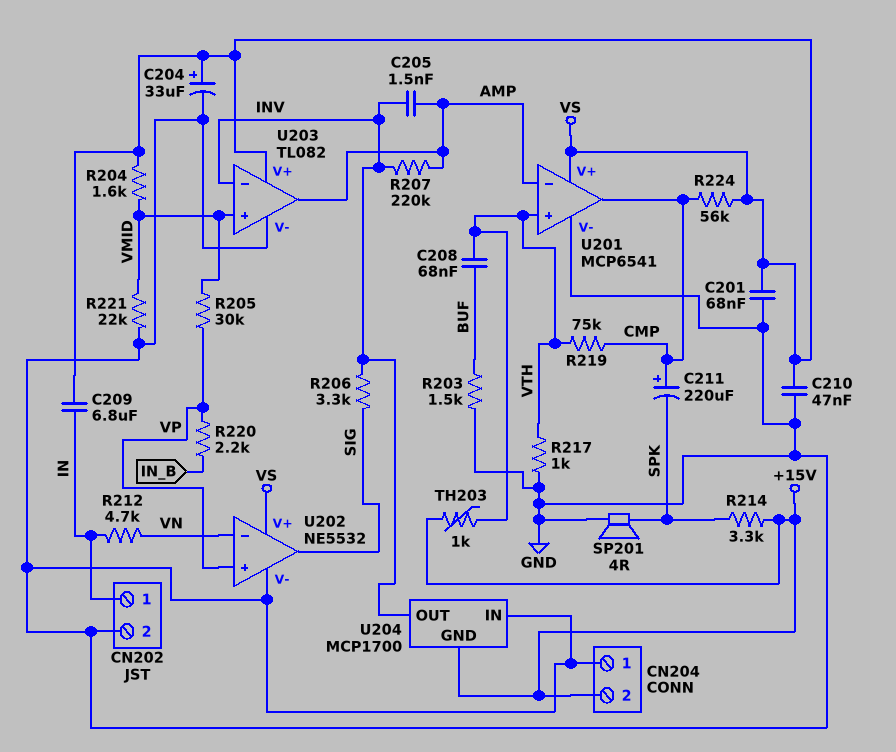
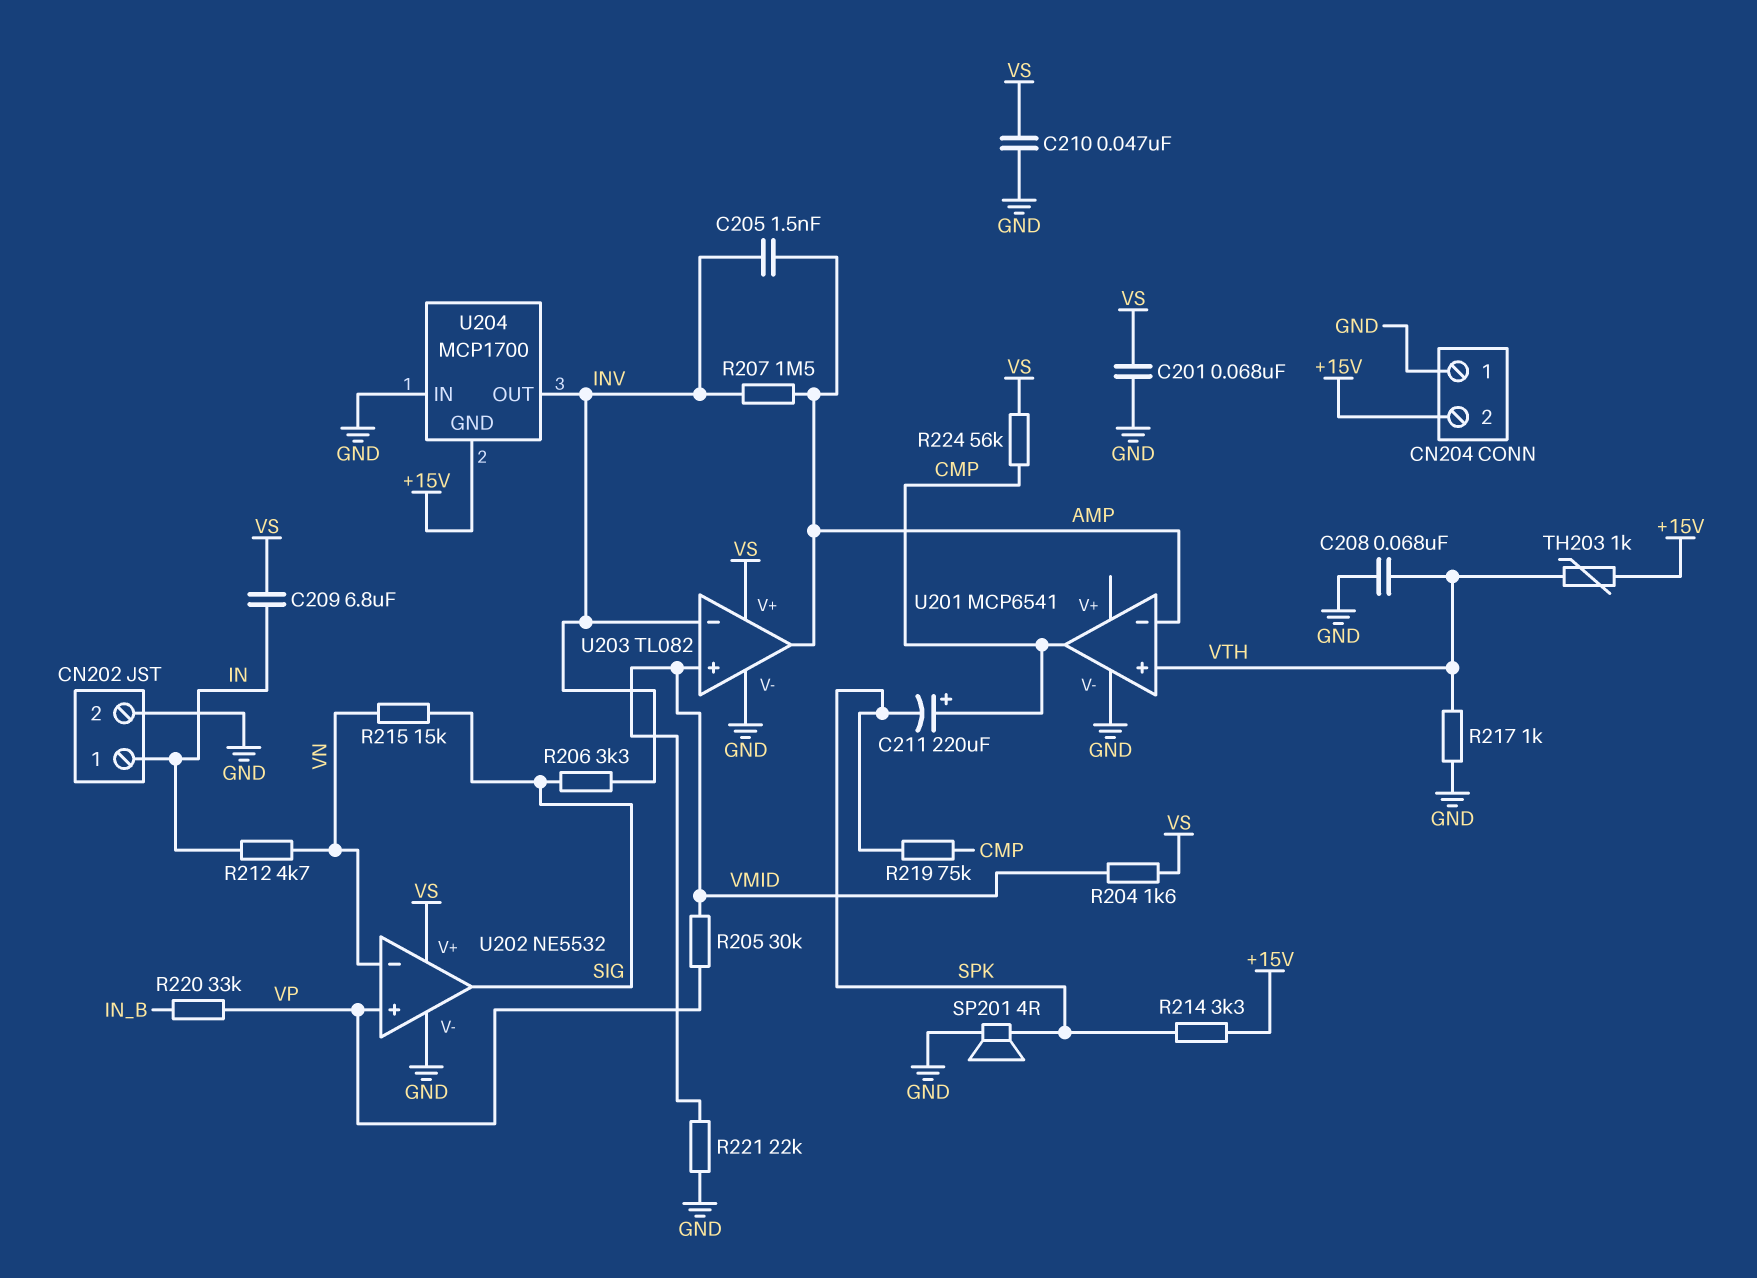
C204: 33uF (plus VS, minus GND) -> none
C208: 68nF (BUF, VTH) -> 68nF (GND, VTH)
R203: 1.5k (BUF, GND) -> none
R207: 220k (AMP, INV) -> 1.5M (AMP, INV)
R215: none -> 15k (SIG, VN)
R219: 75k (CMP, VTH) -> 75k (CMP, SPK)
R220: 2.2k (IN_B, VP) -> 33k (IN_B, VP)
U201 pin V+: VS -> none

